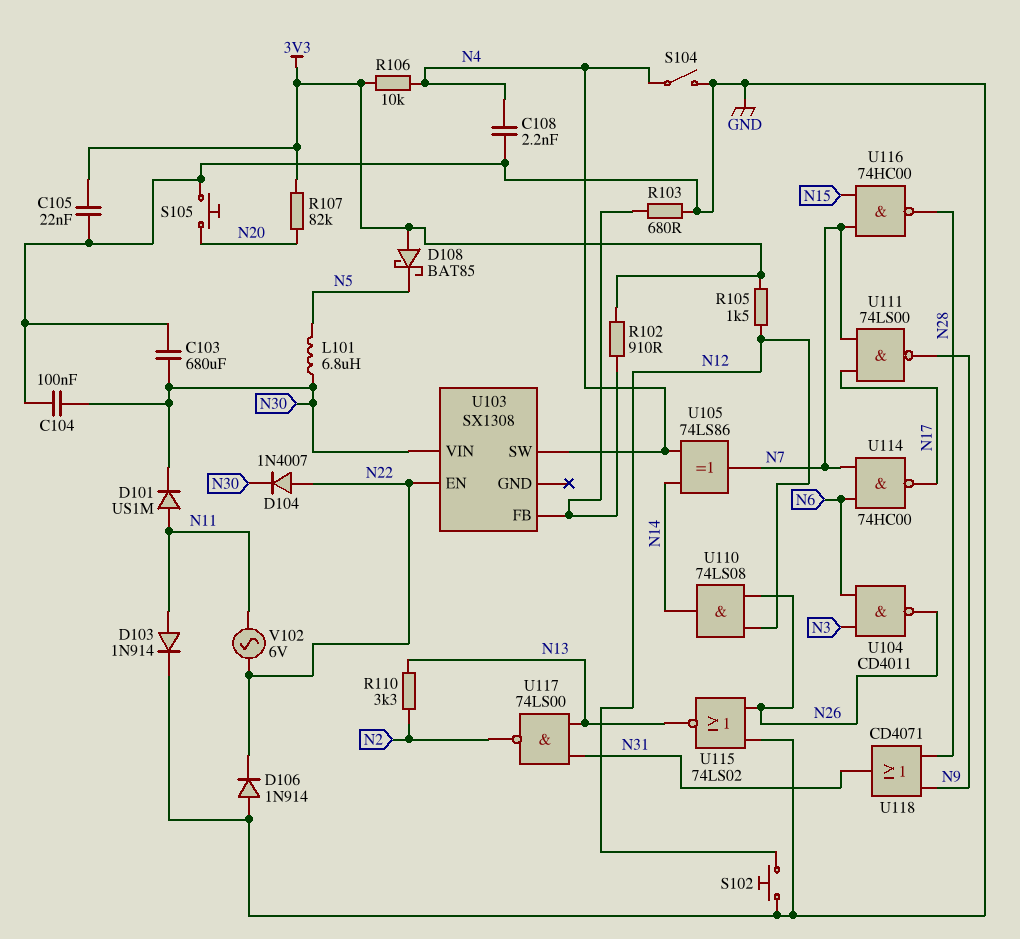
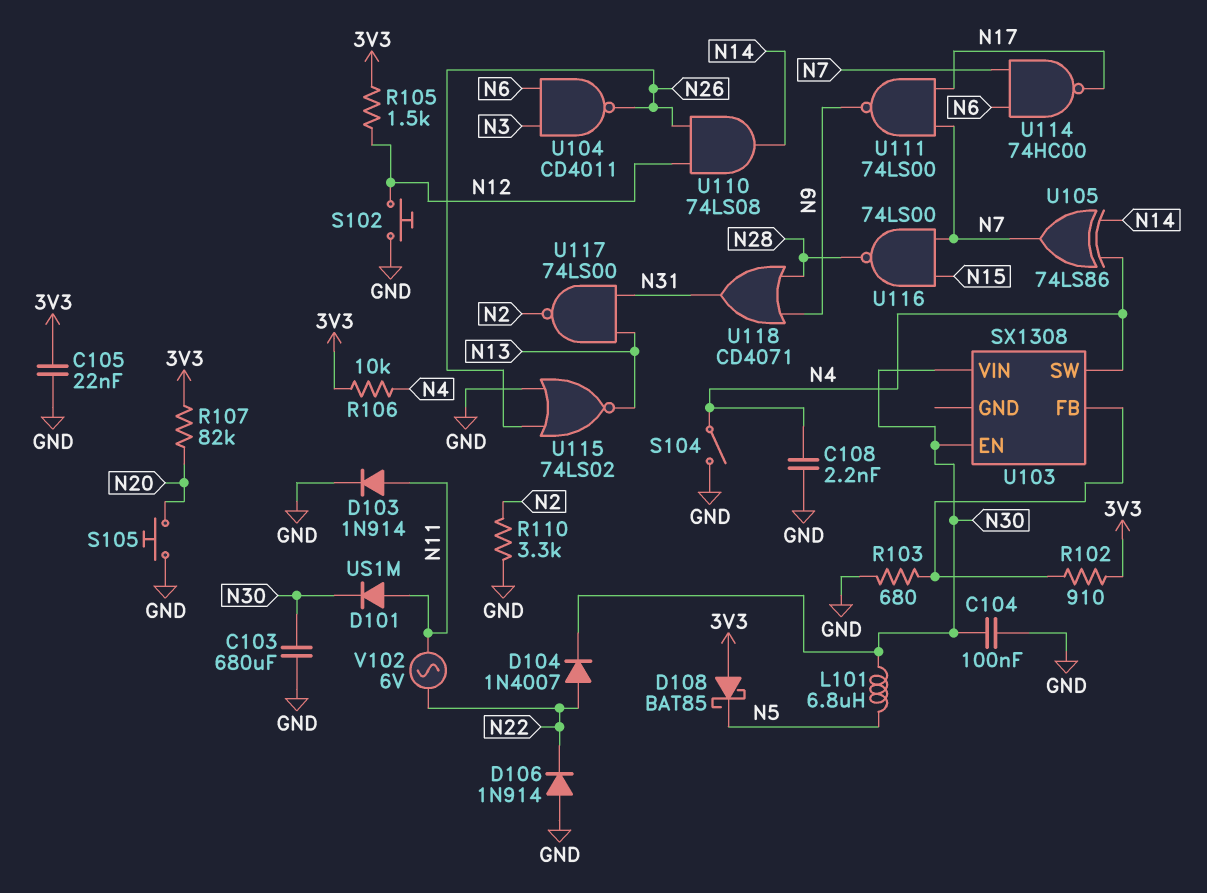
R110: 3.3k (N2, N13) -> 3.3k (GND, N2)
U103 pin EN: N22 -> N30
U116: NAND 74HC00 (in N7, in N15, out N28) -> NAND 74LS00 (in N7, in N15, out N28)

